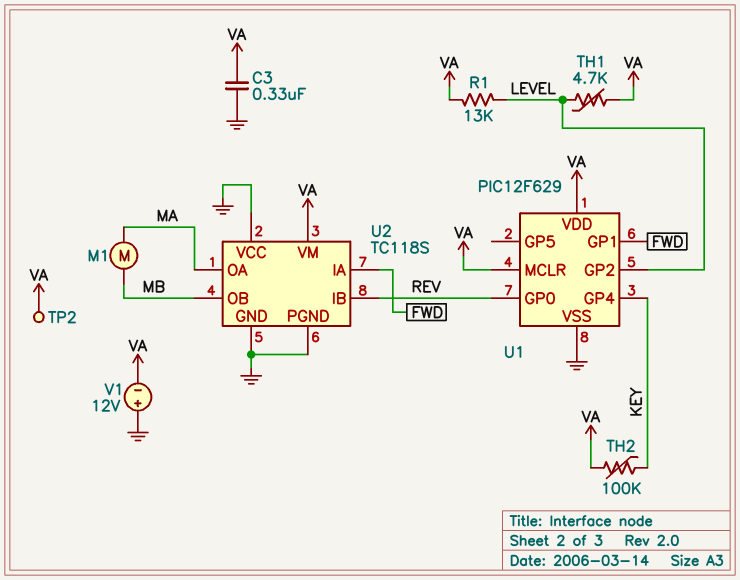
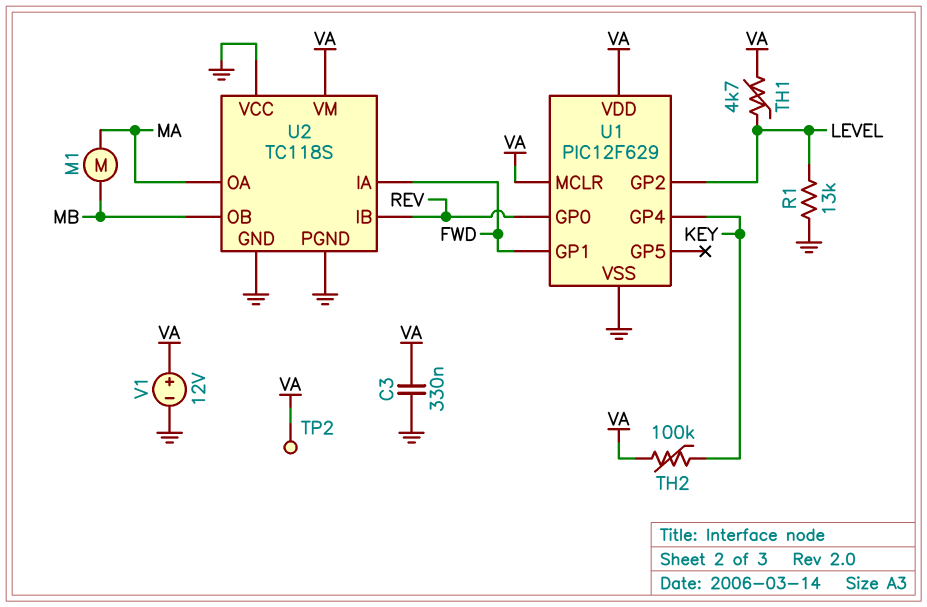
R1: 13k (LEVEL, VA) -> 13k (GND, LEVEL)
V1: 12V (plus GND, minus VA) -> 12V (plus VA, minus GND)

